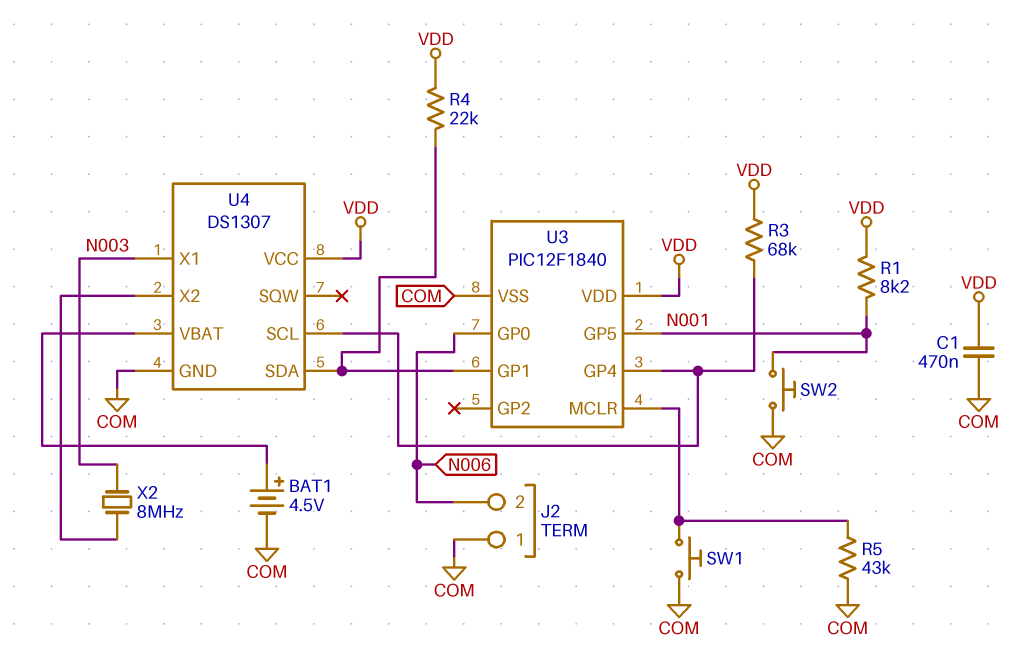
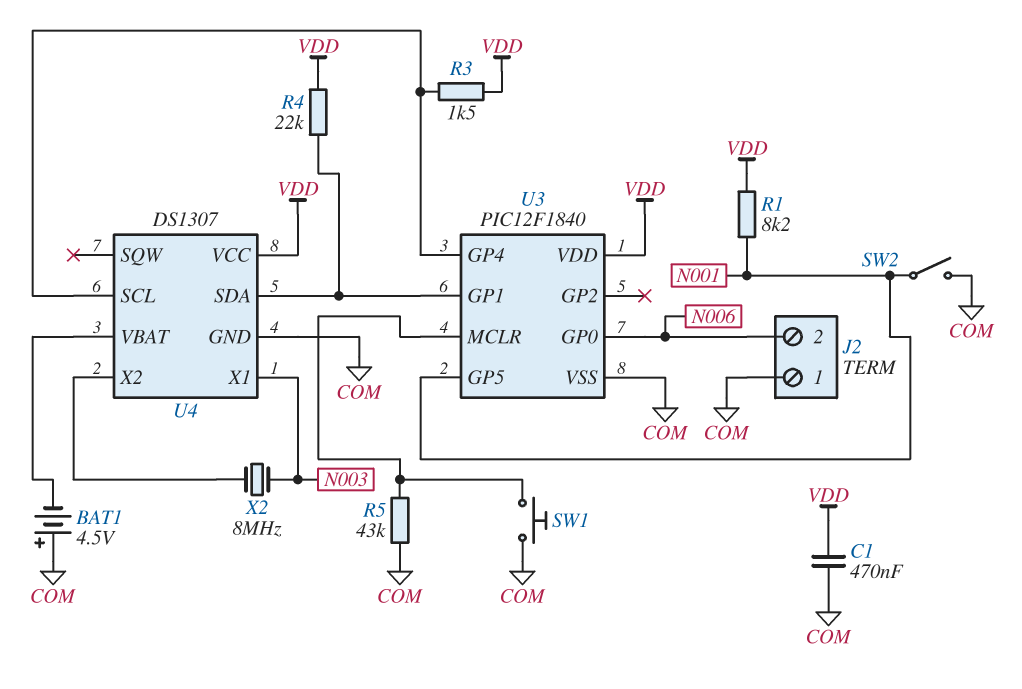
BAT1: 4.5V (plus U4/VBAT, minus COM) -> 4.5V (plus COM, minus U4/VBAT)
R3: 68k (U3/GP4, VDD) -> 1.5k (U3/GP4, VDD)
SW2: button (COM, N001) -> switch (COM, N001)

